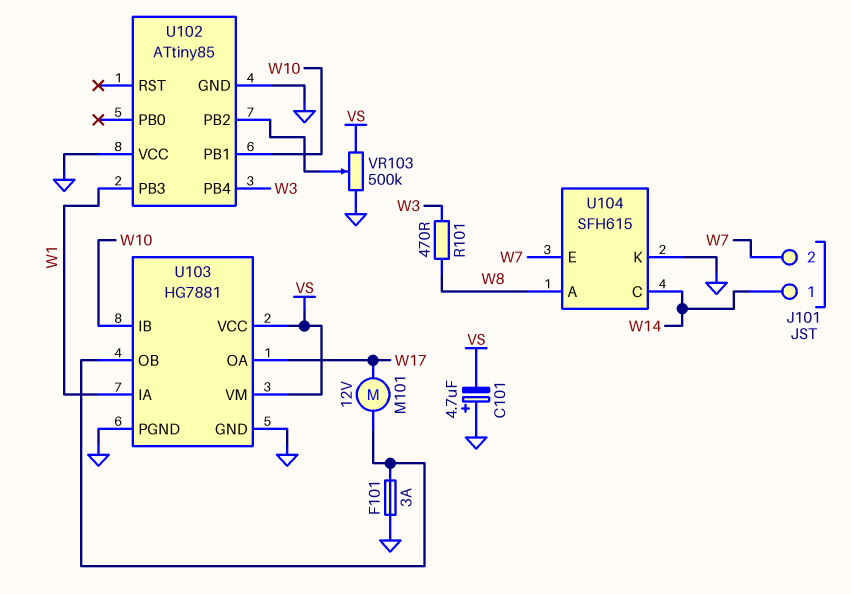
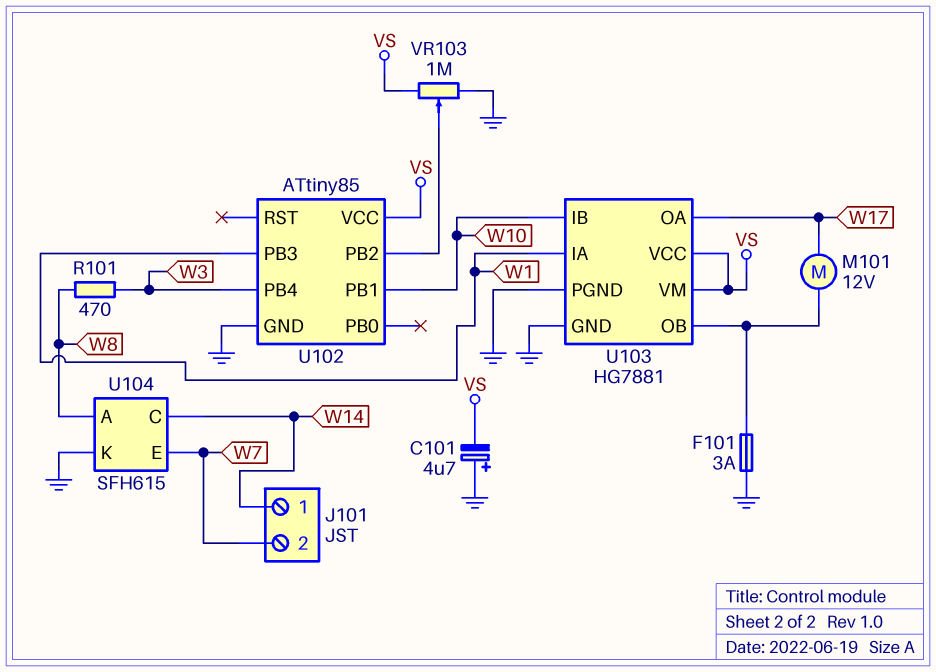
U102 pin VCC: GND -> VS
VR103: 500k (GND, VS, wiper U102/PB2) -> 1M (GND, VS, wiper U102/PB2)

